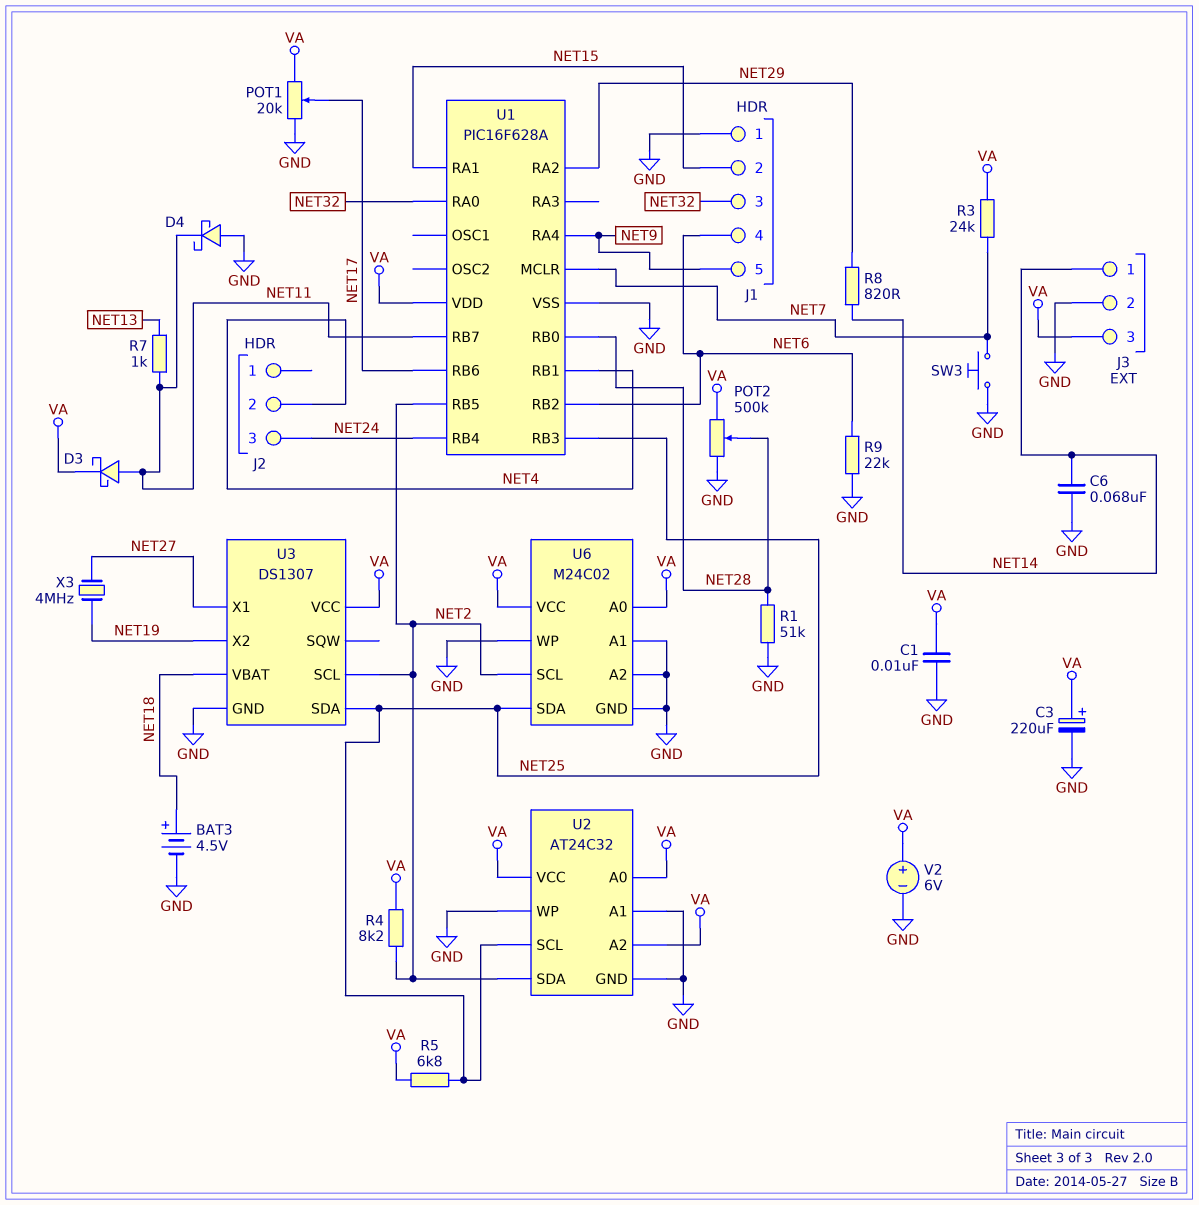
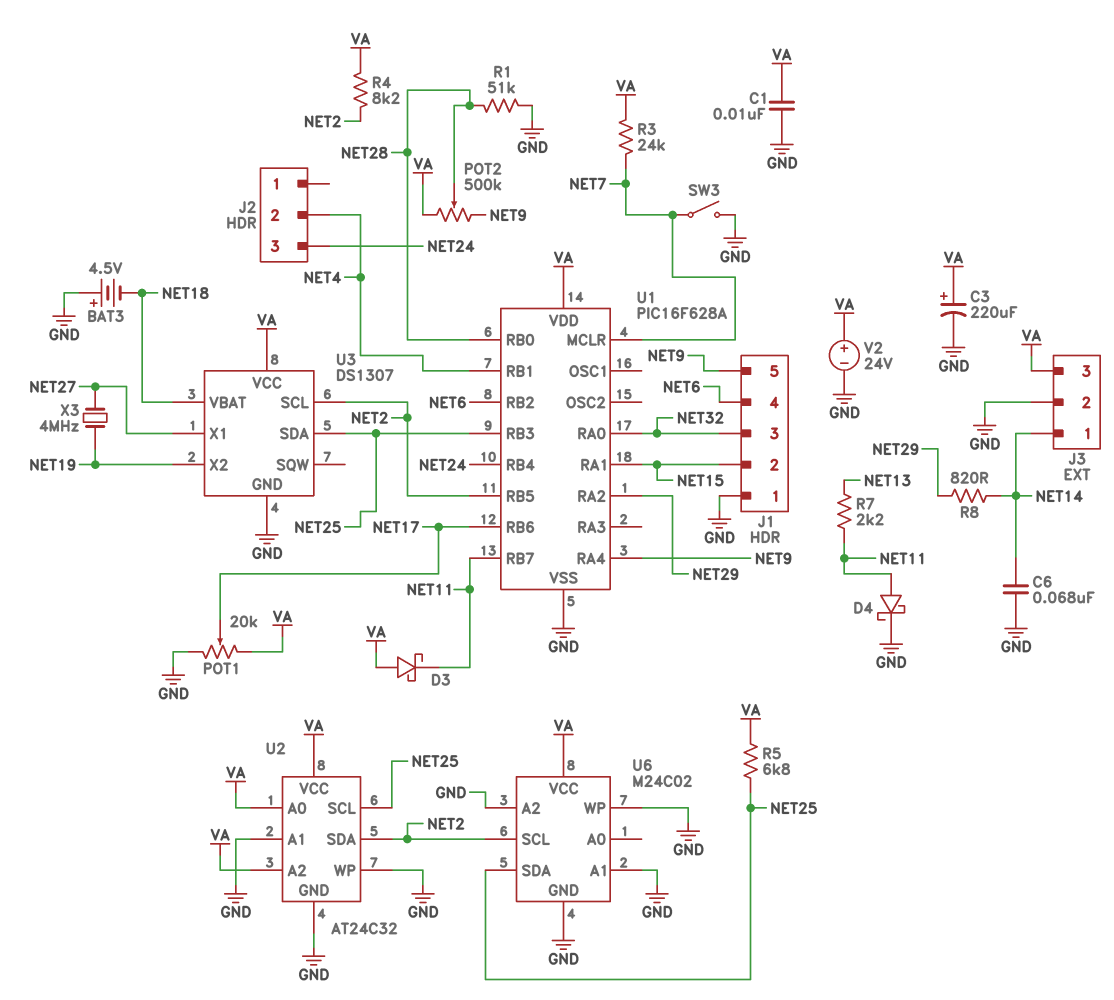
BAT3: 4.5V (plus NET18, minus GND) -> 4.5V (plus GND, minus NET18)
D3: schottky (A NET11, K VA) -> schottky (A VA, K NET11)
D4: schottky (A GND, K NET11) -> schottky (A NET11, K GND)
POT2: 500k (GND, VA, wiper NET28) -> 500k (NET9, VA, wiper NET28)
R7: 1k (NET11, NET13) -> 2.2k (NET11, NET13)
R9: 22k (GND, NET6) -> none
SW3: button (GND, NET7) -> switch (GND, NET7)
U6 pin A0: VA -> none
V2: 6V (plus VA, minus GND) -> 24V (plus VA, minus GND)

